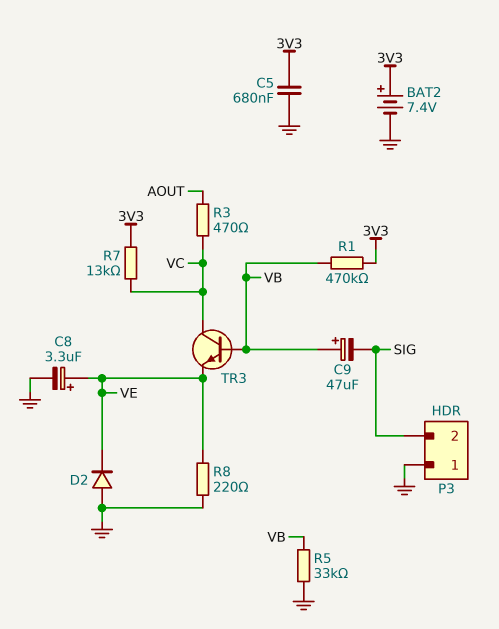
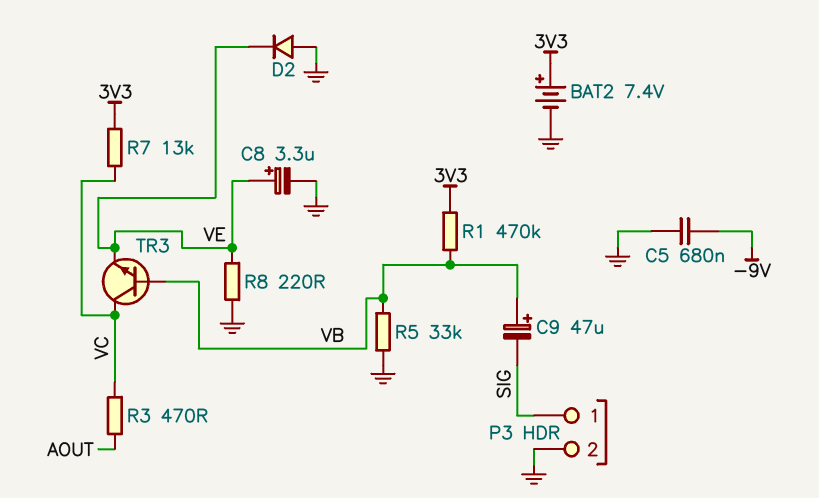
C5: 680nF (3V3, GND) -> 680nF (-9V, GND)
P3 pin 1: GND -> SIG
P3 pin 2: SIG -> GND

